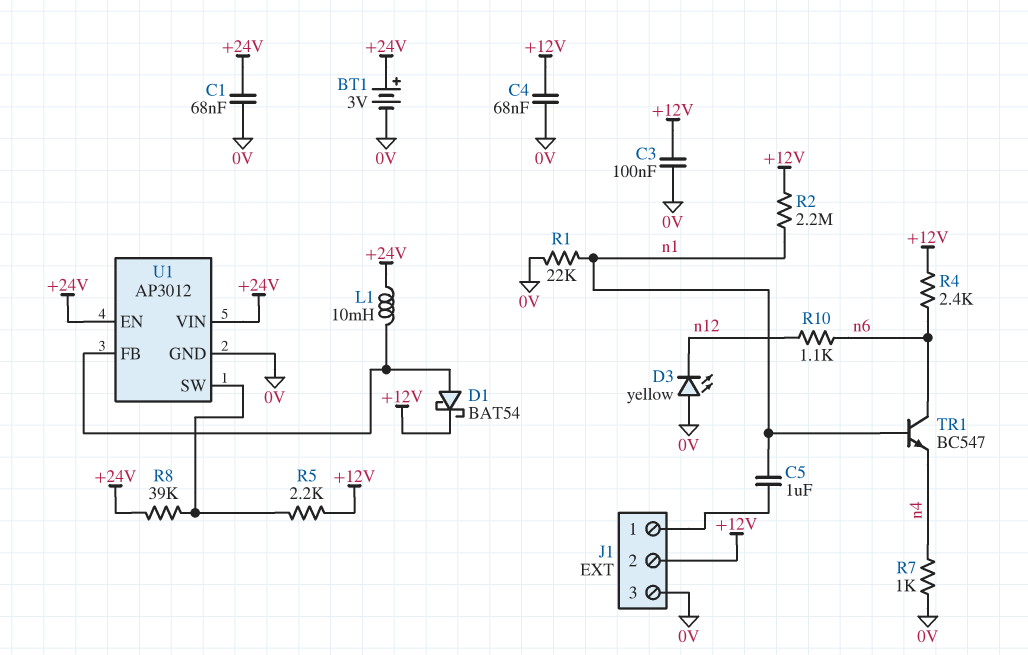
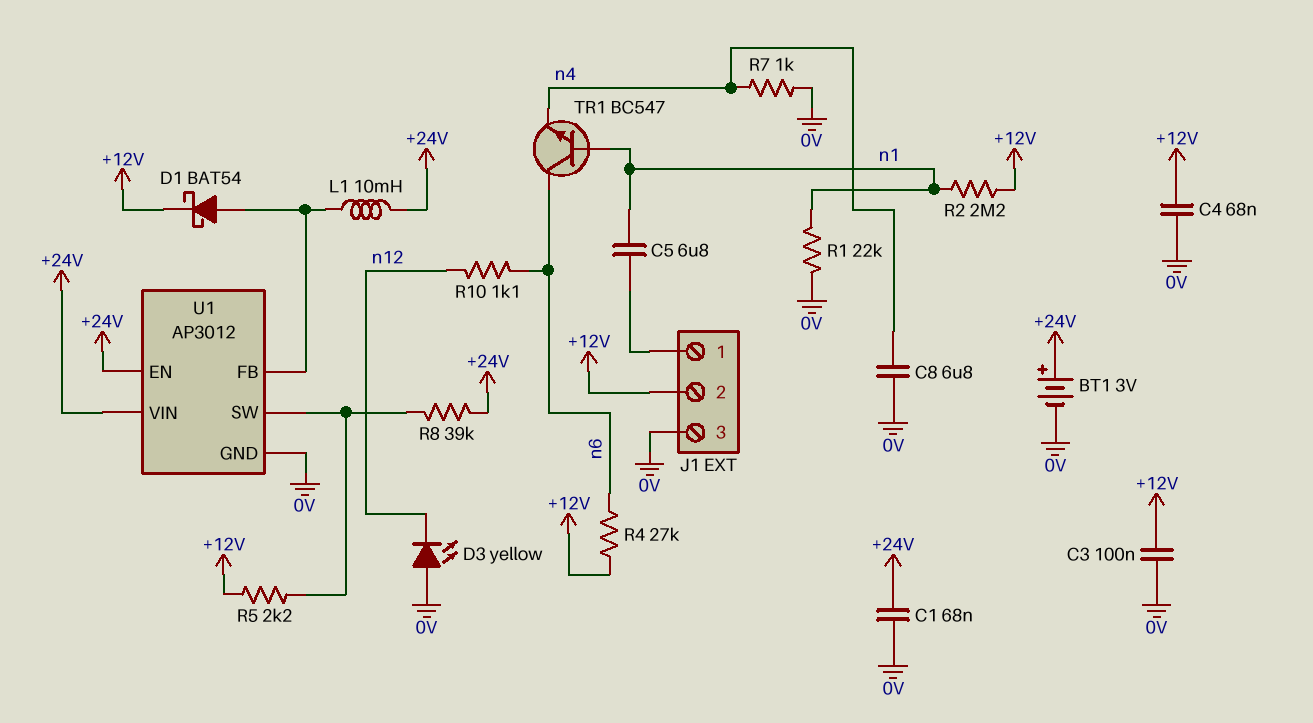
C5: 1uF (J1/1, n1) -> 6.8uF (J1/1, n1)
C8: none -> 6.8uF (0V, n4)
R4: 2.4k (+12V, n6) -> 27k (+12V, n6)

